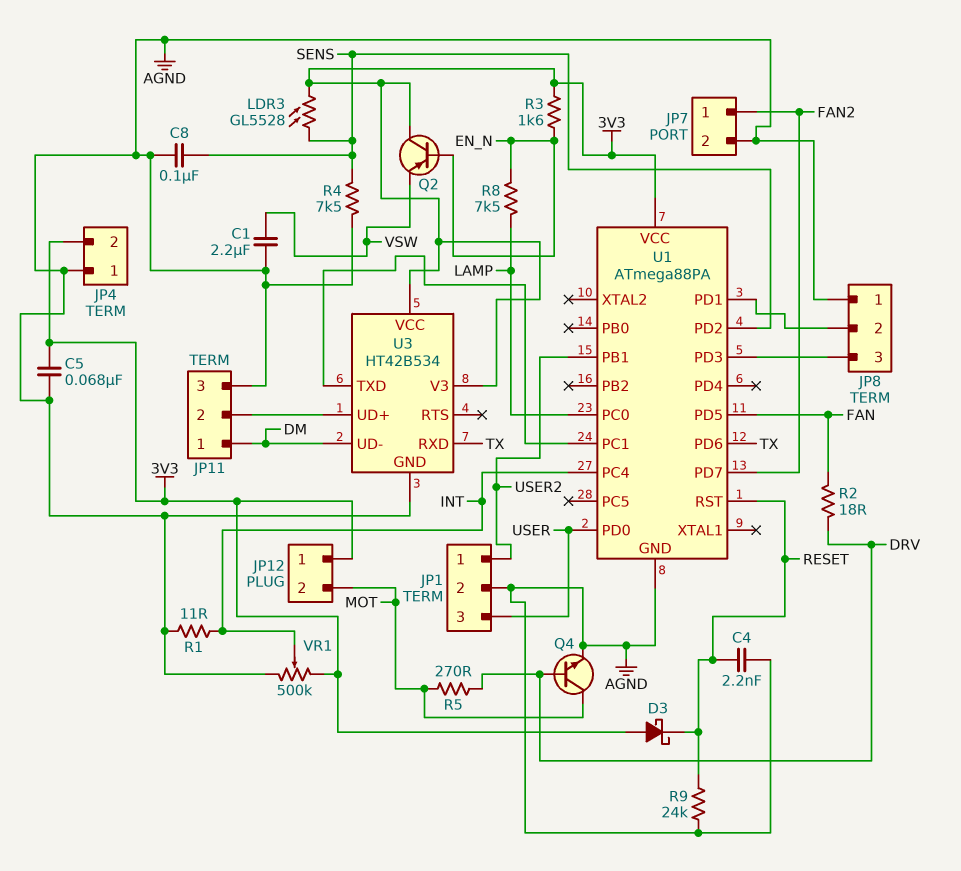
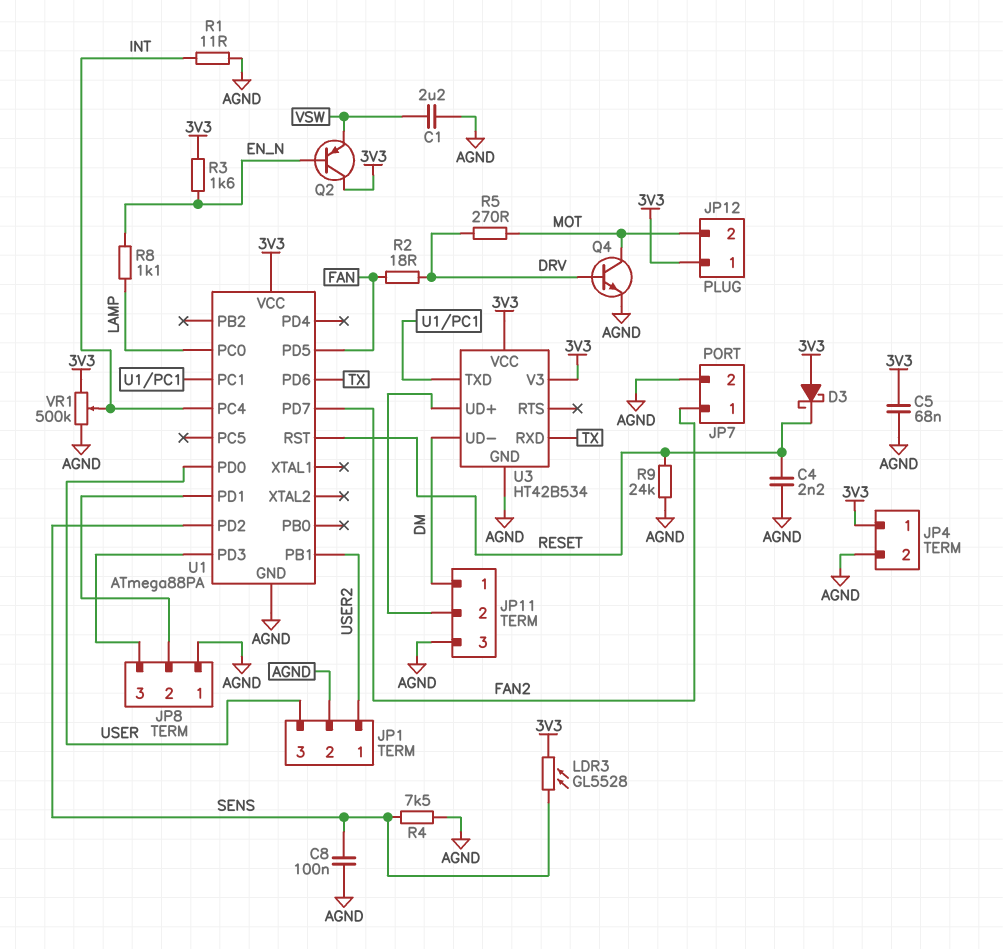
JP4 pin 1: AGND -> 3V3
JP4 pin 2: 3V3 -> AGND
R8: 7.5k (EN_N, LAMP) -> 1.1k (EN_N, LAMP)

